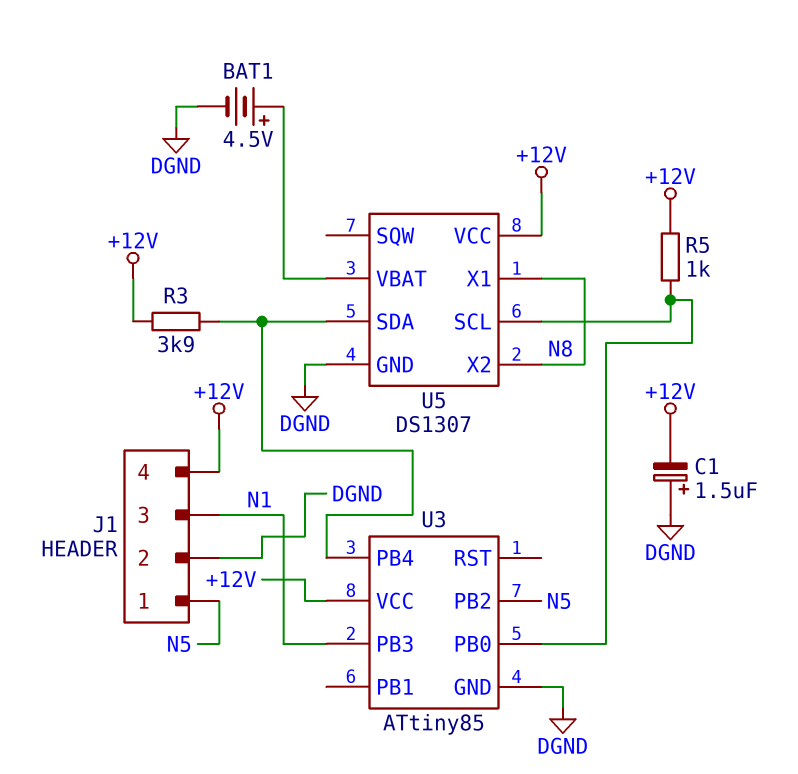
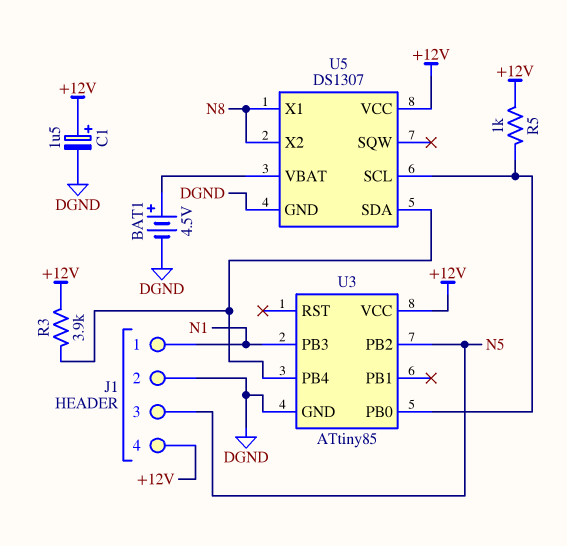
C1: 1.5uF (plus DGND, minus +12V) -> 1.5uF (plus +12V, minus DGND)
J1 pin 1: N5 -> N1
J1 pin 3: N1 -> N5

